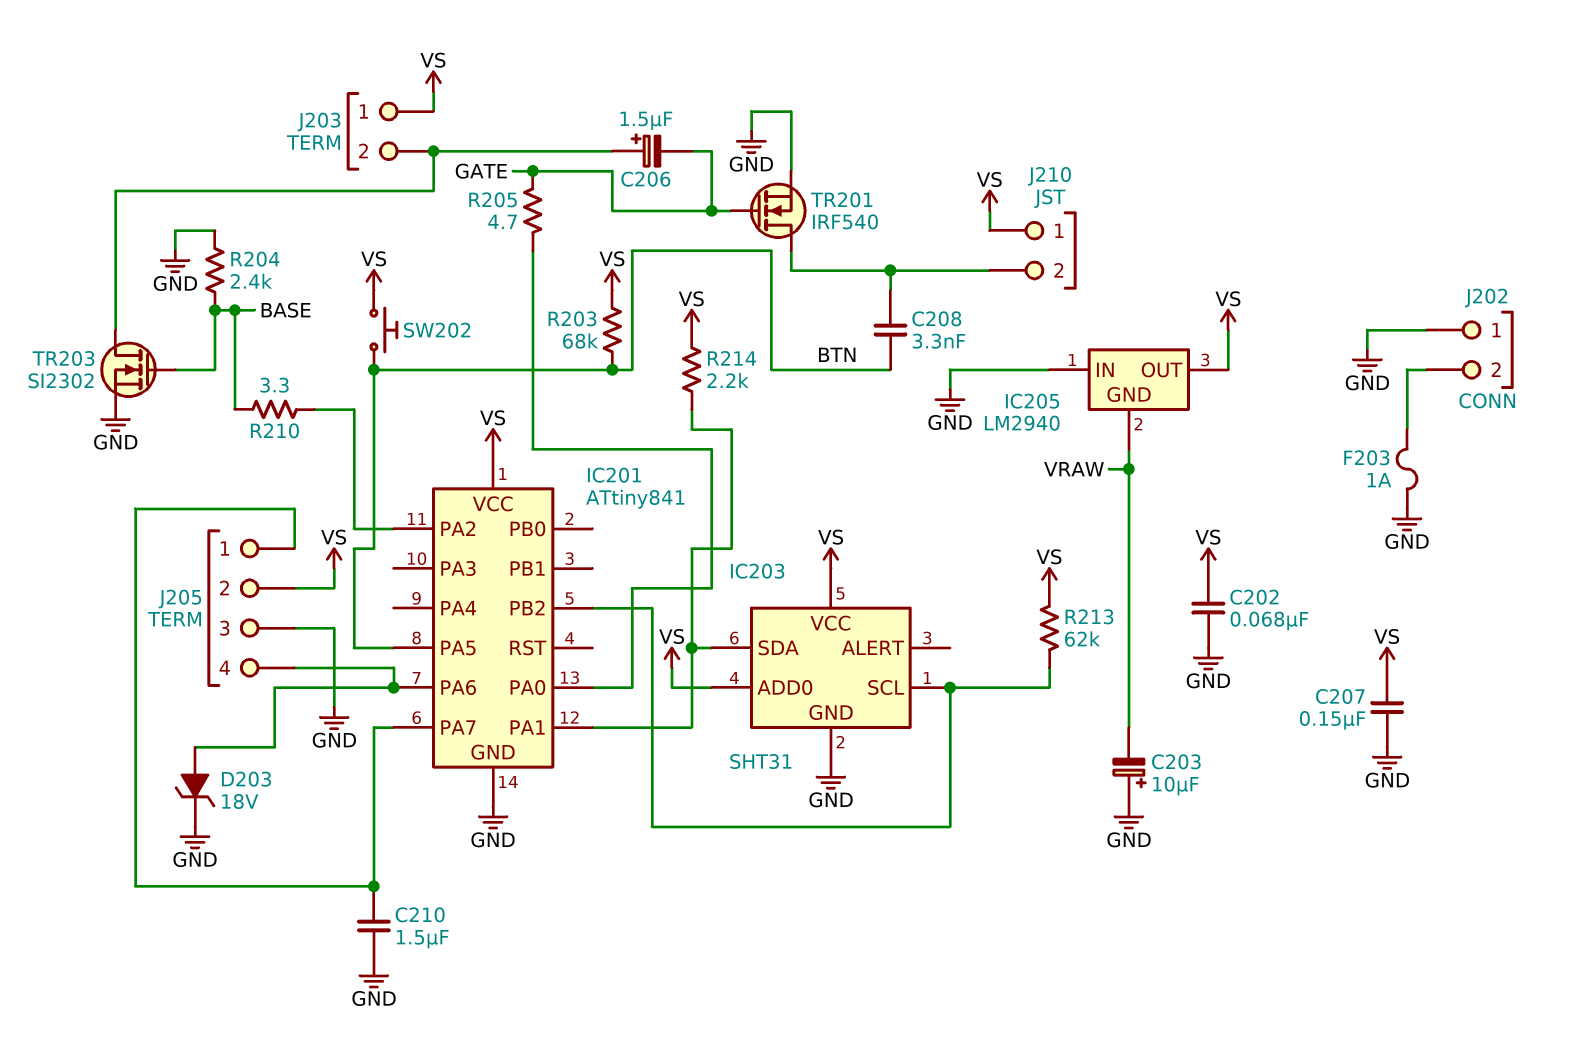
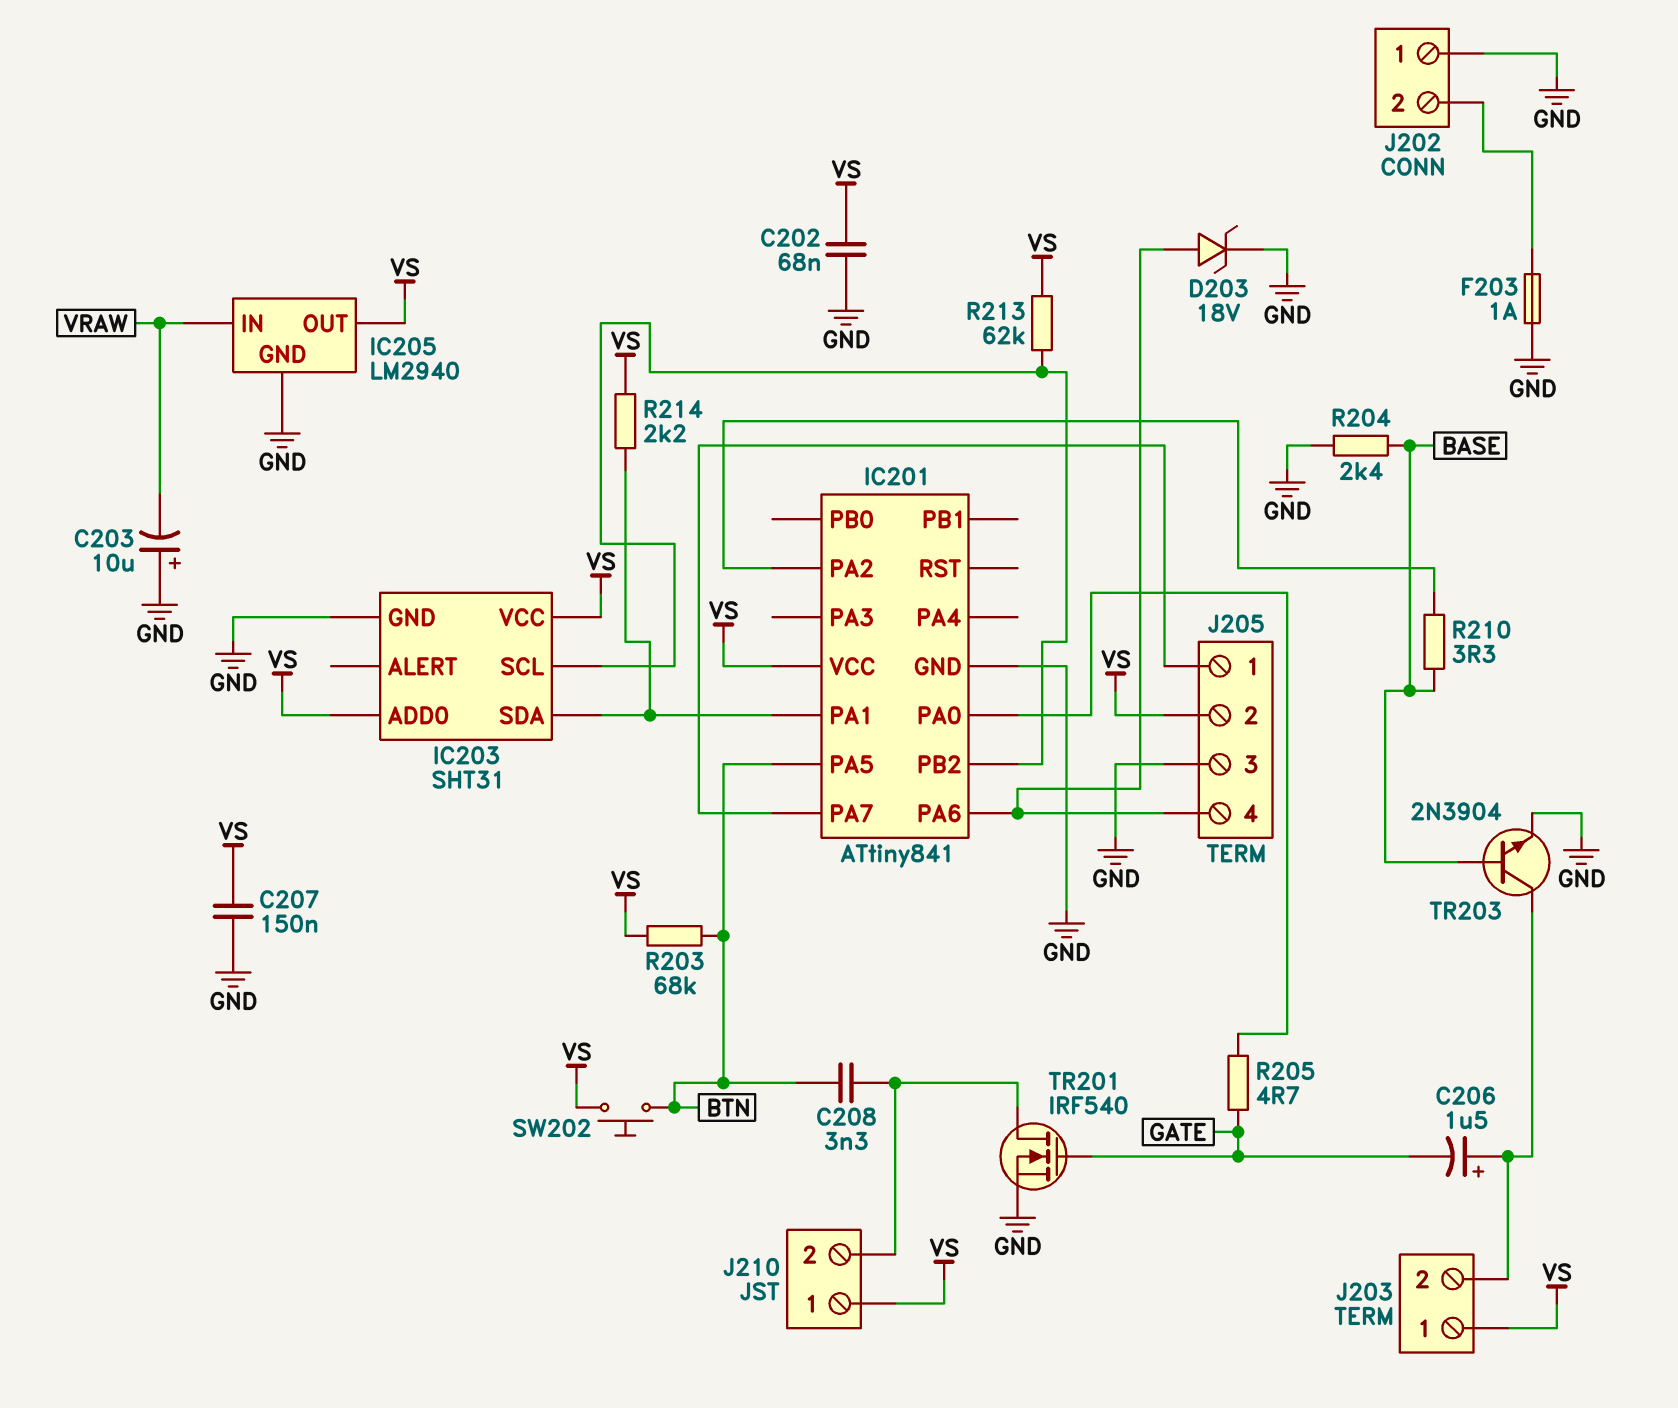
C210: 1.5uF (GND, IC201/PA7) -> none
IC205 pin GND: VRAW -> GND
IC205 pin IN: GND -> VRAW
TR203: NMOS SI2302 (G BASE, D J203/2, S GND) -> NPN 2N3904 (B BASE, C J203/2, E GND)

